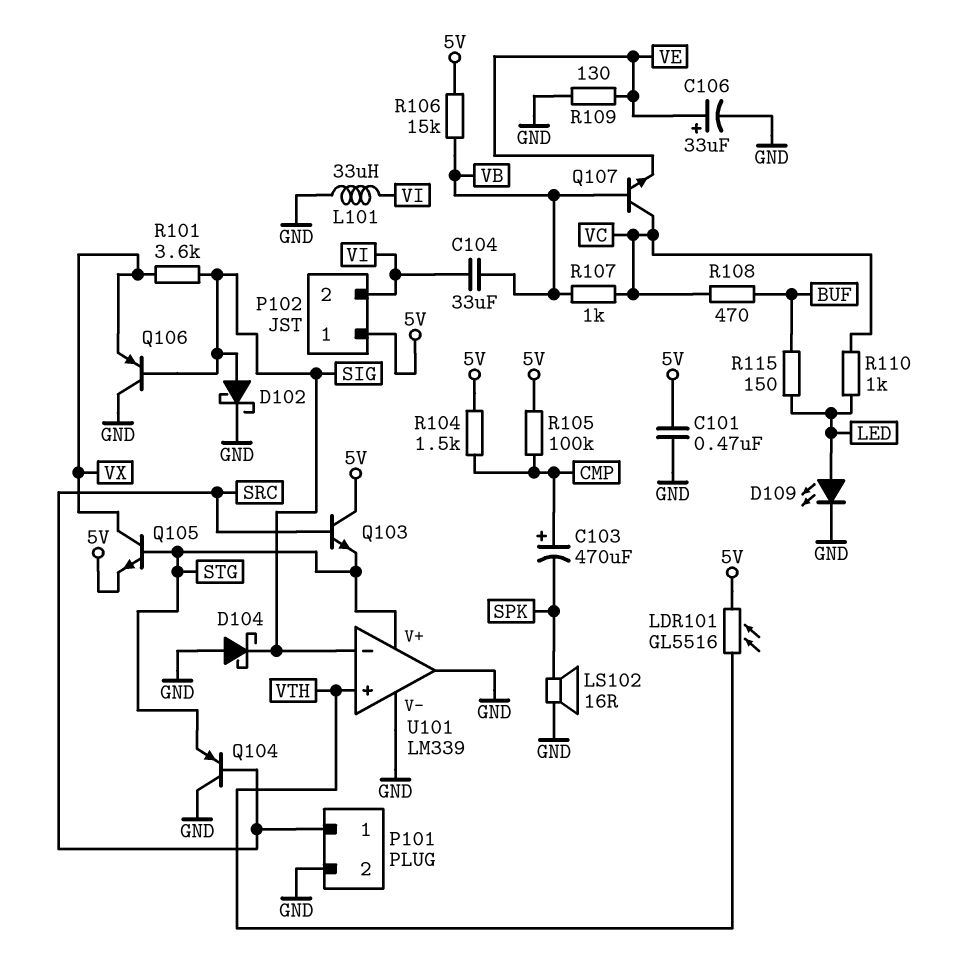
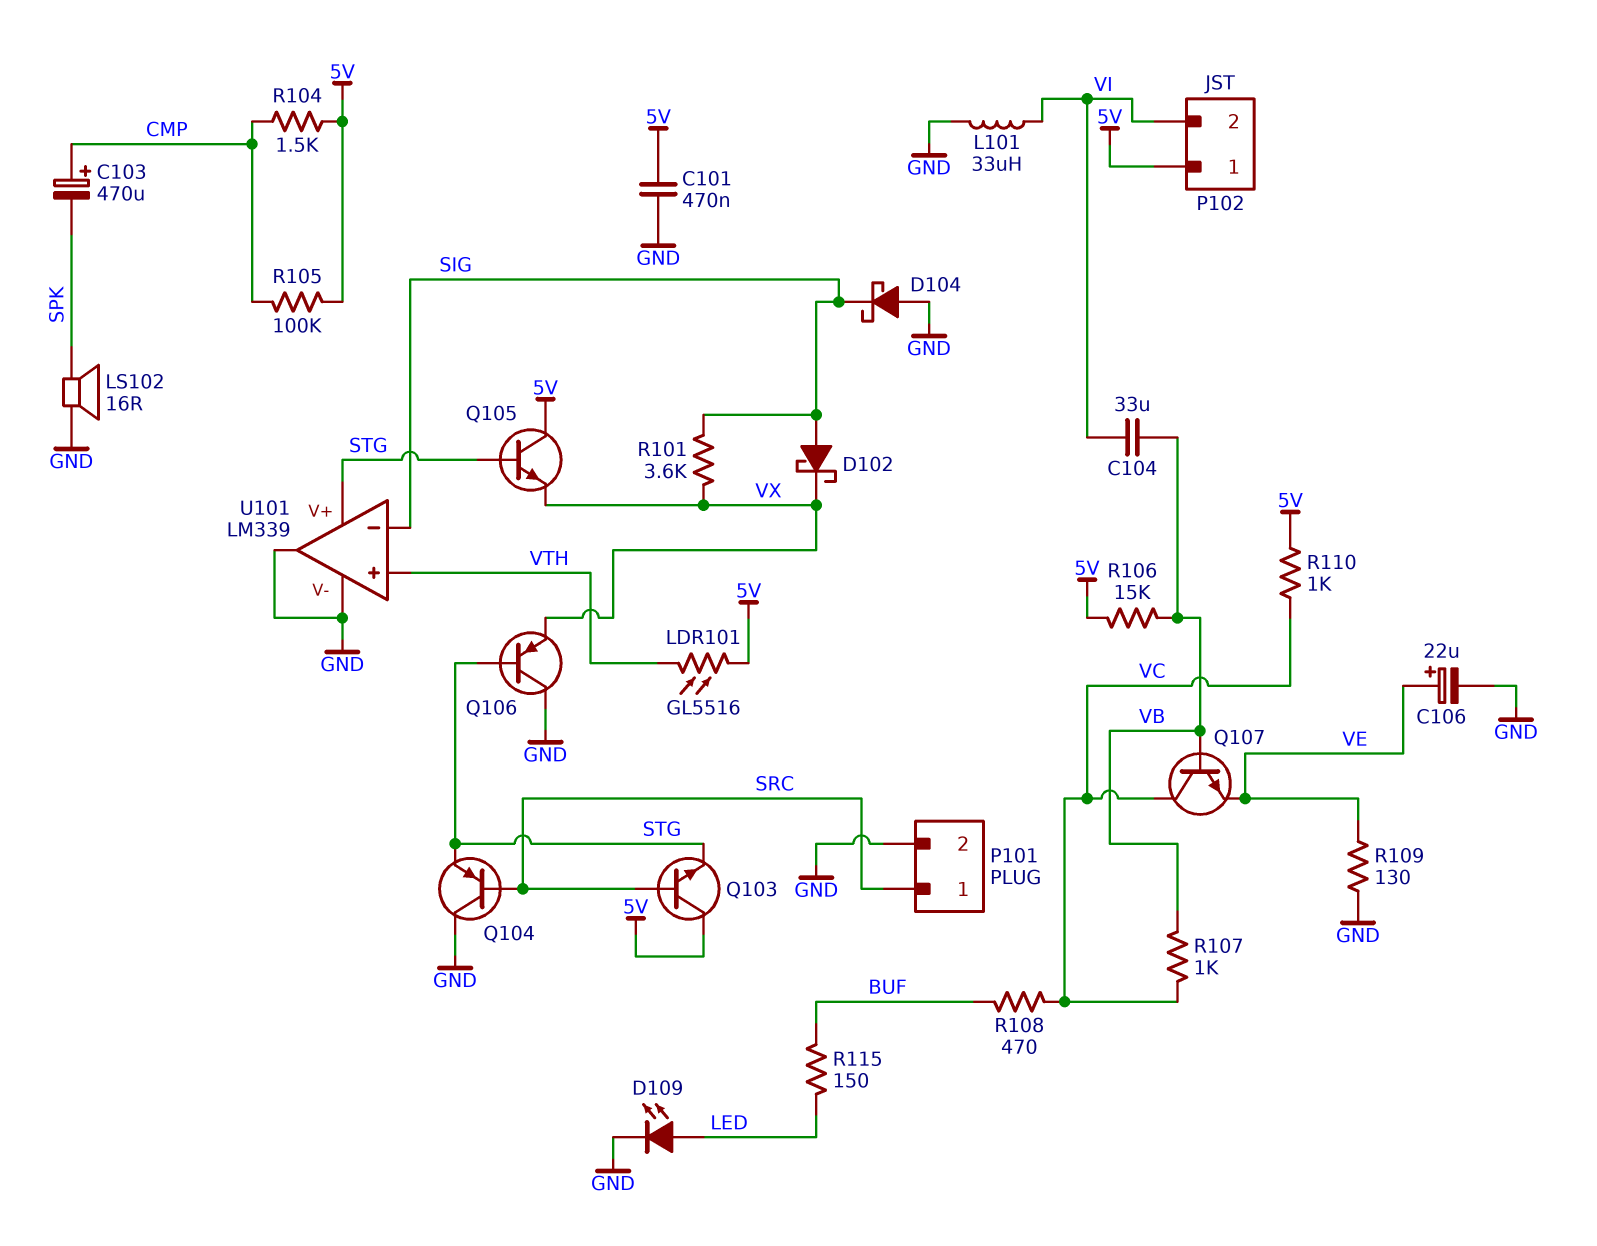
C106: 33uF (plus VE, minus GND) -> 22uF (plus VE, minus GND)
D102: schottky (A SIG, K GND) -> schottky (A SIG, K VX)
Q105: NPN (B STG, C VX, E 5V) -> NPN (B STG, C 5V, E VX)
Q106: PNP (B SIG, C GND, E VX) -> PNP (B STG, C GND, E VX)
R110: 1k (LED, VC) -> 1k (5V, VC)

